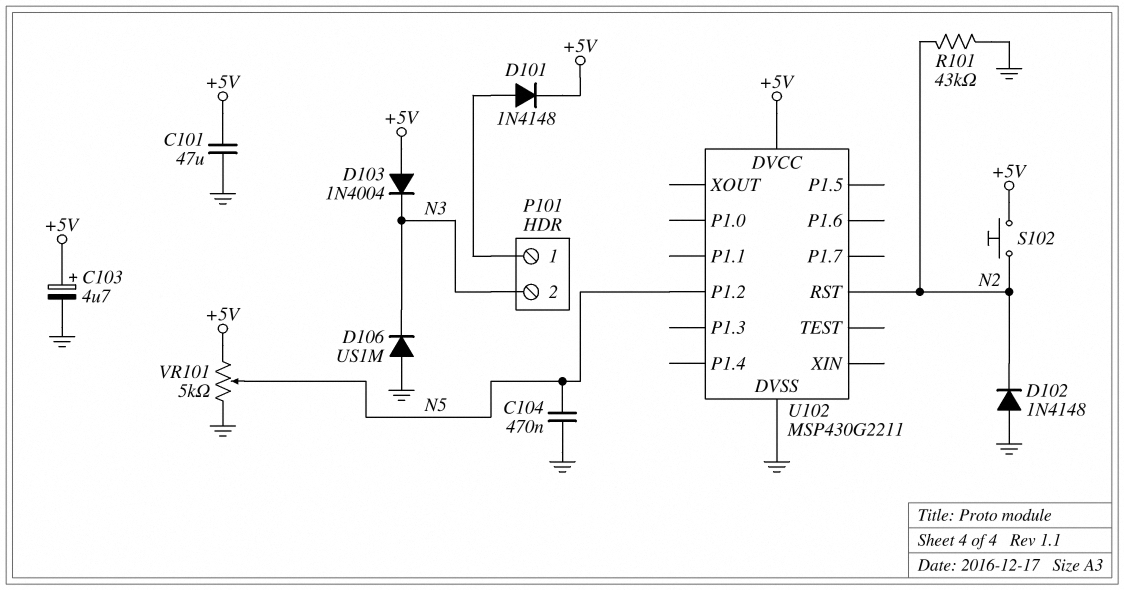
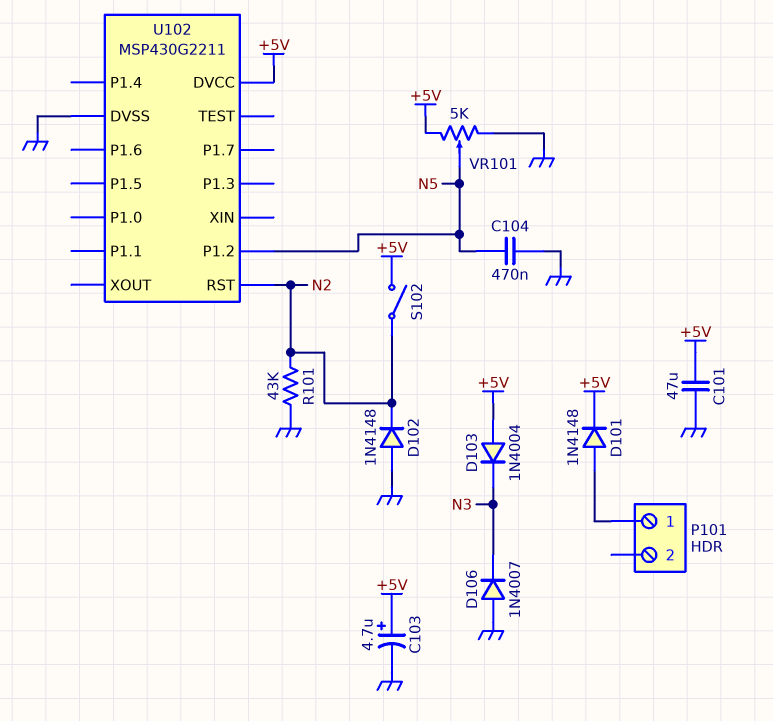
D106: diode US1M (A GND, K N3) -> diode 1N4007 (A GND, K N3)
P101 pin 2: N3 -> none
S102: button (+5V, N2) -> switch (+5V, N2)

